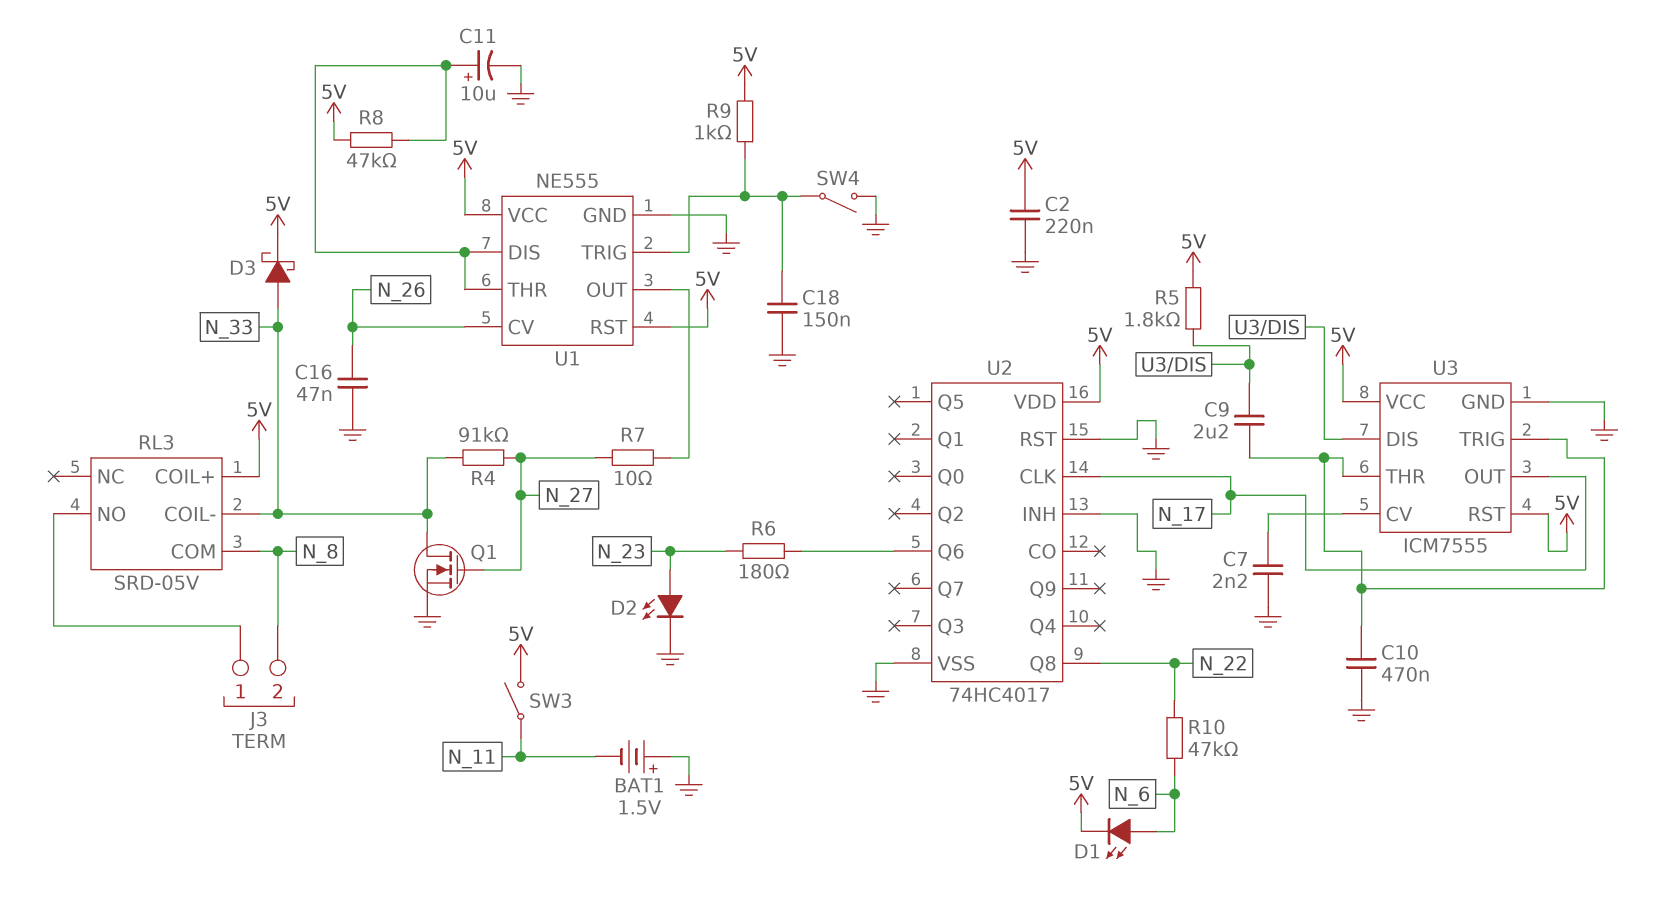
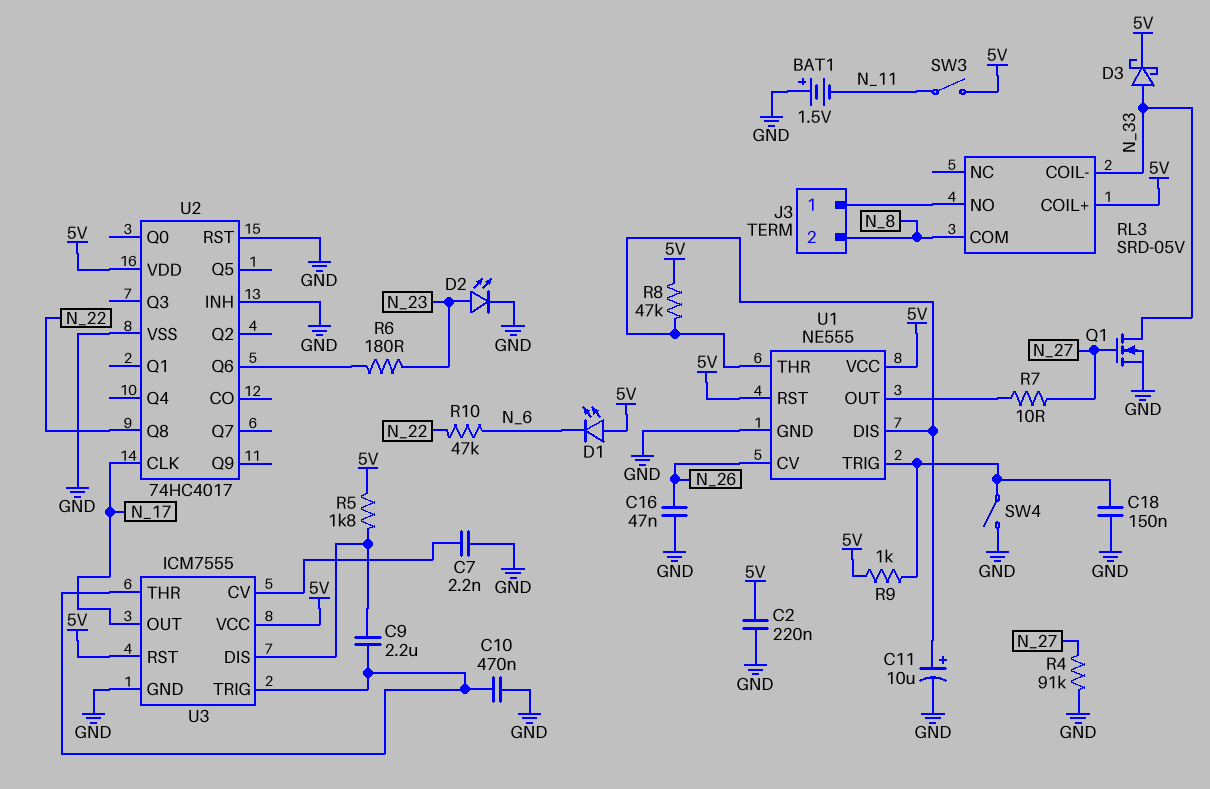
D1: LED (A N_6, K 5V) -> LED (A 5V, K N_6)
R4: 91k (N_27, N_33) -> 91k (GND, N_27)

